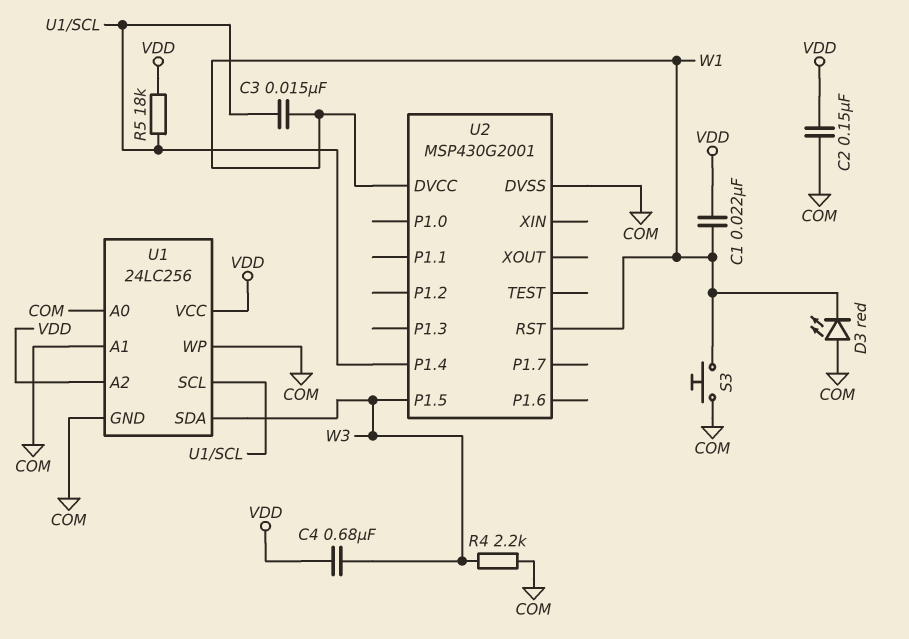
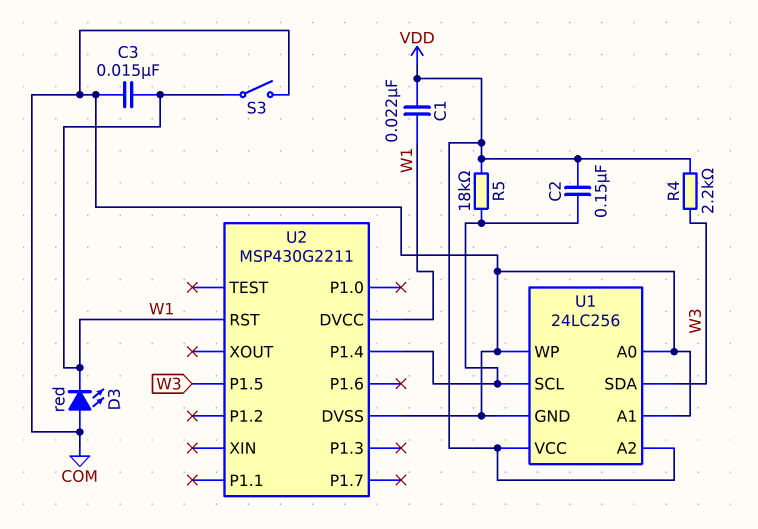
C2: 150nF (COM, VDD) -> 150nF (U1/SCL, VDD)
C3: 15nF (U1/SCL, W1) -> 15nF (COM, W1)
C4: 680nF (VDD, W3) -> none
R4: 2.2k (COM, W3) -> 2.2k (VDD, W3)
S3: button (COM, W1) -> switch (COM, W1)
U2: MSP430G2001 -> MSP430G2211

